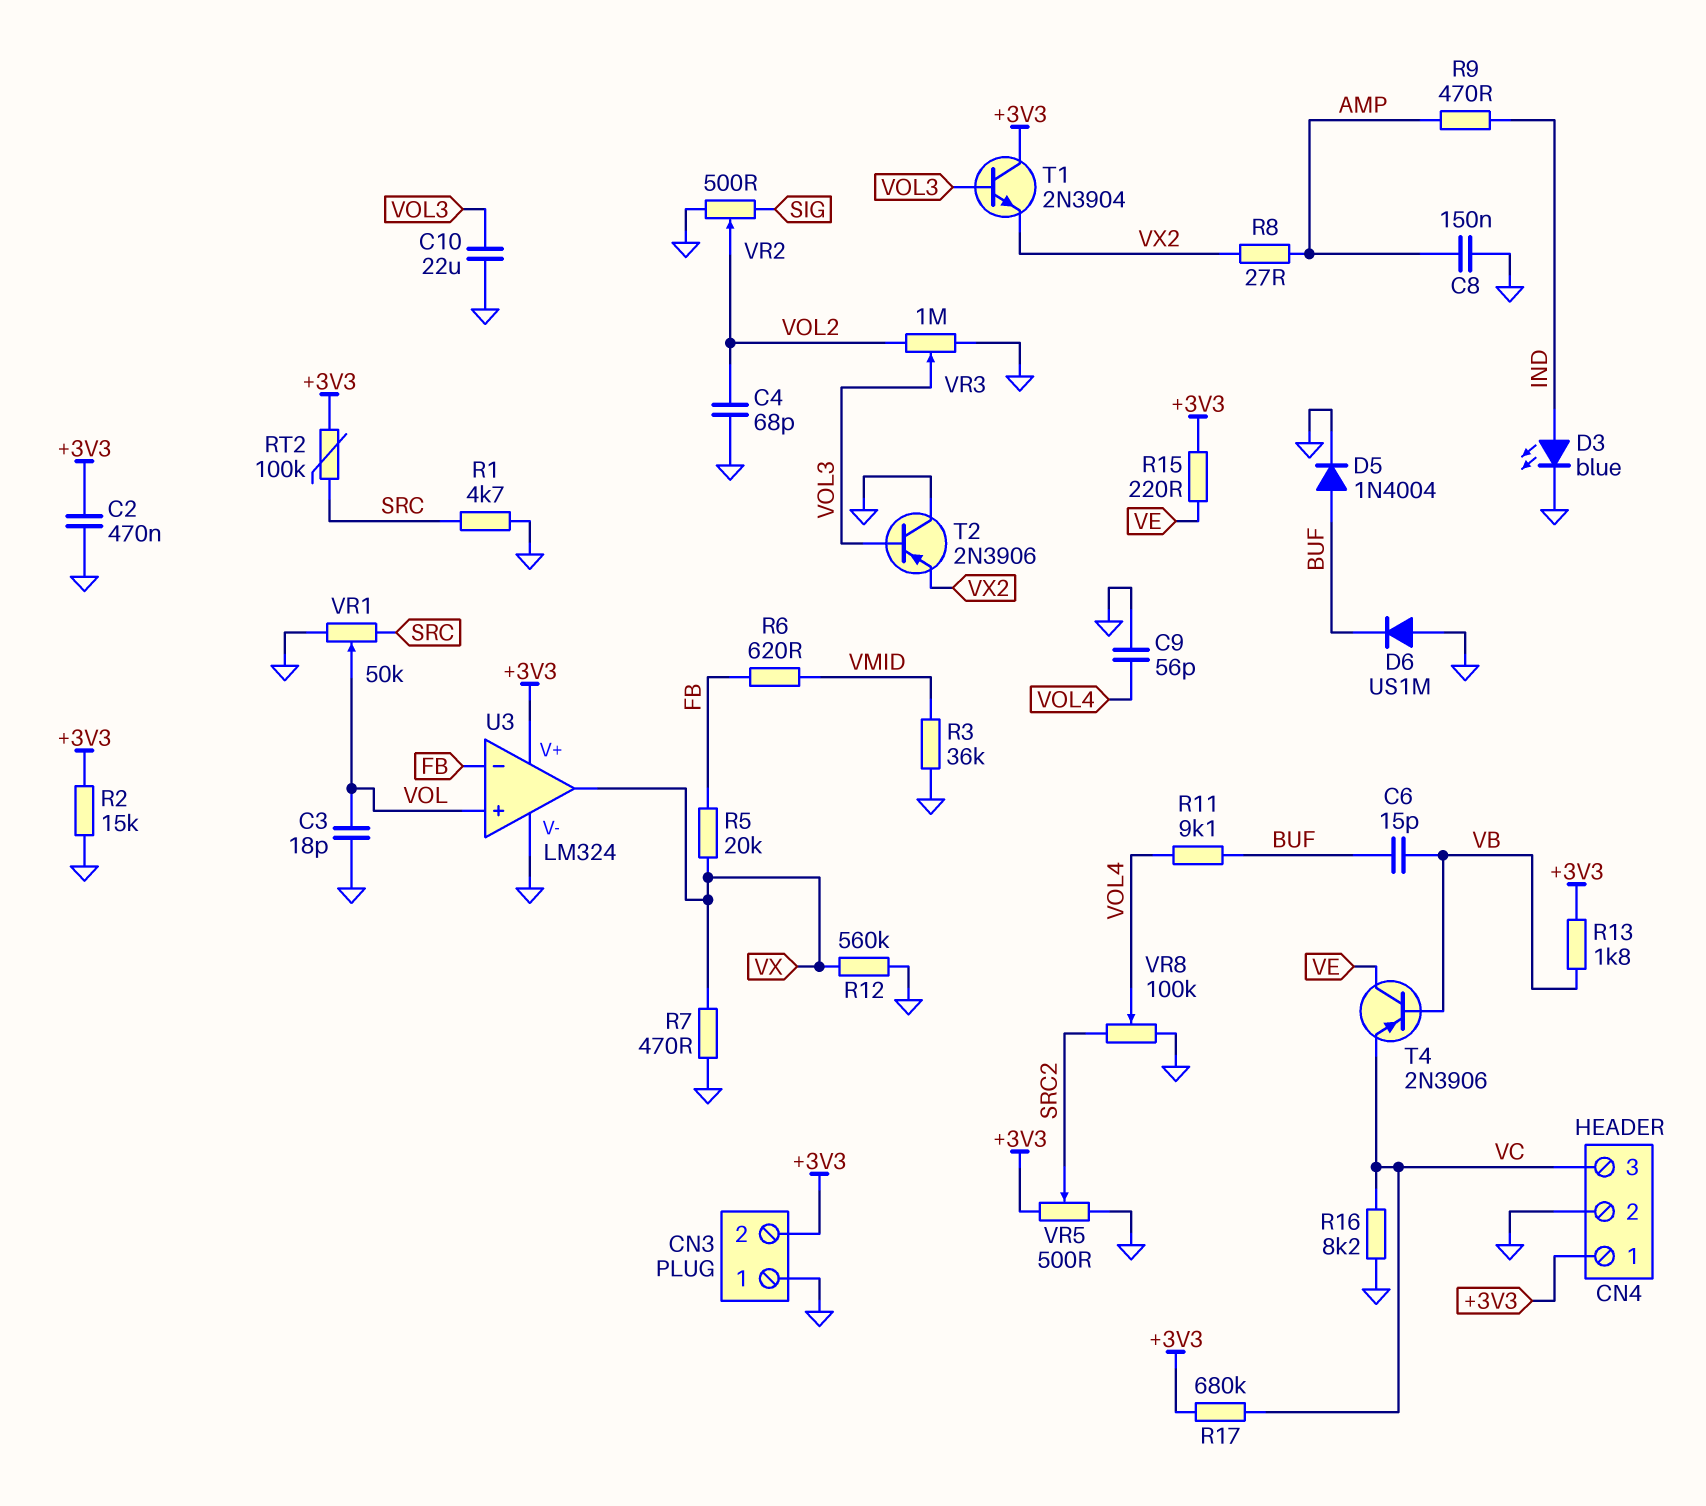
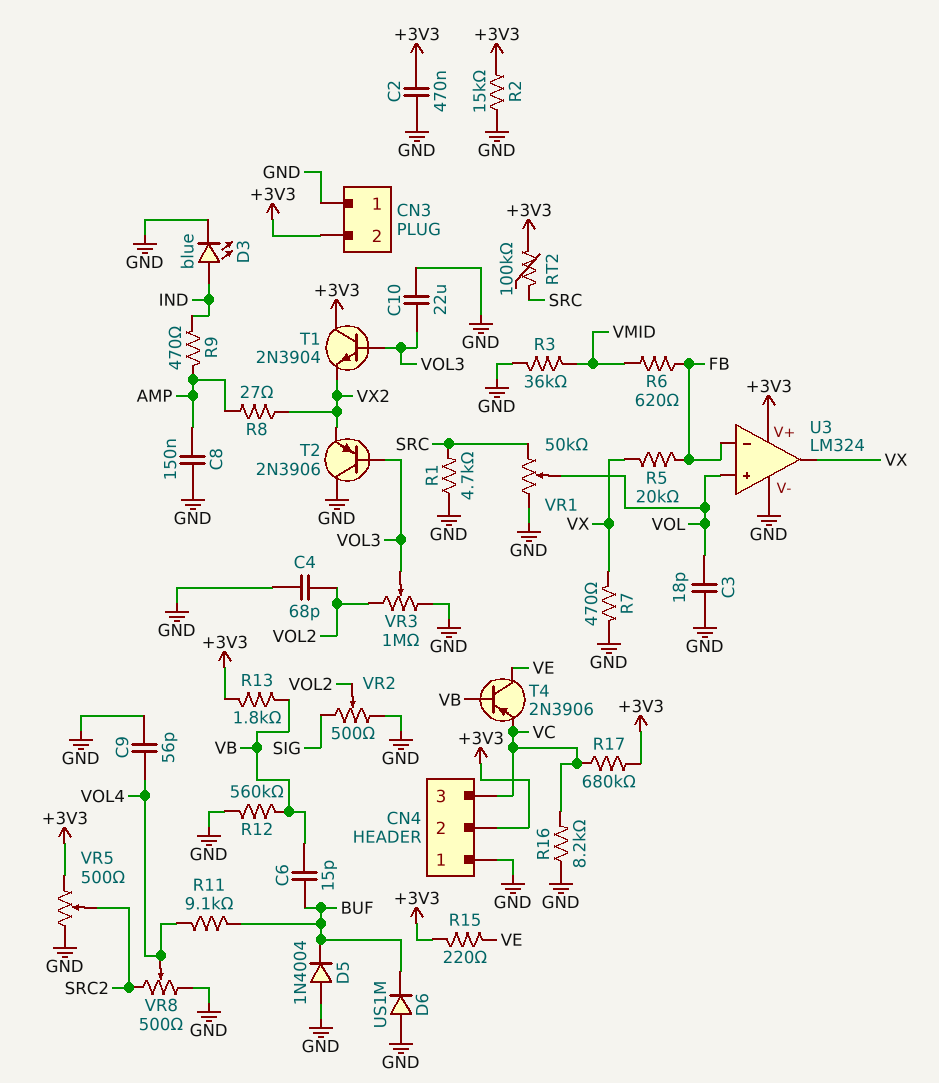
CN4 pin 1: +3V3 -> GND
CN4 pin 2: GND -> +3V3
D5: diode 1N4004 (A BUF, K GND) -> diode 1N4004 (A GND, K BUF)
R12: 560k (GND, VX) -> 560k (GND, VB)
VR8: 100k (GND, SRC2, wiper VOL4) -> 500 (GND, SRC2, wiper VOL4)

